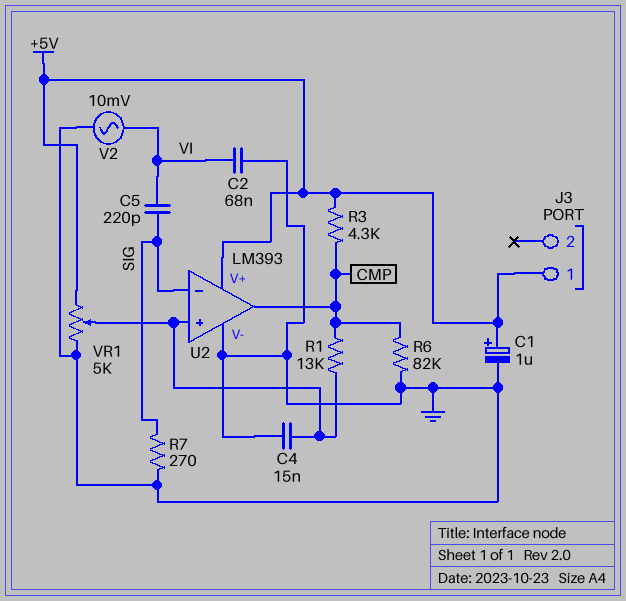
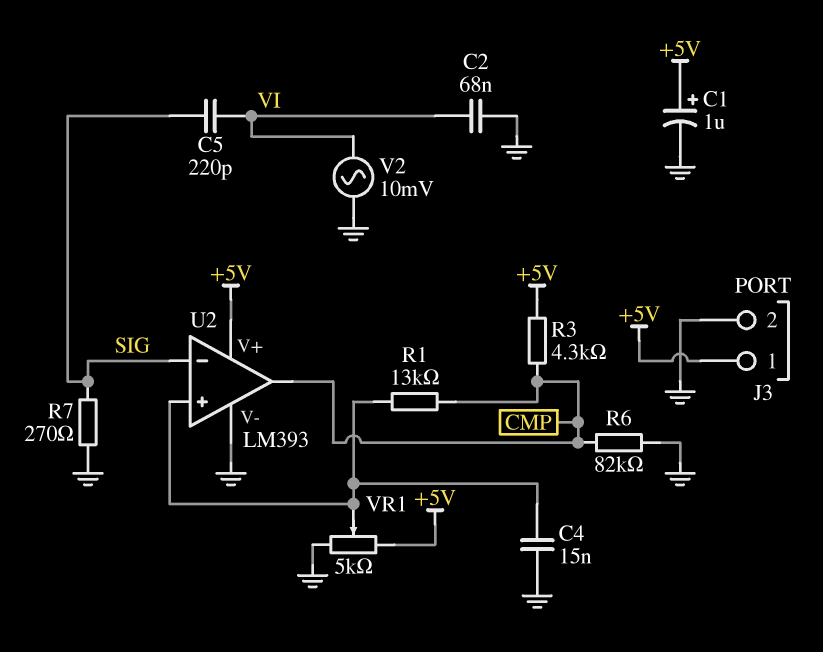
J3 pin 2: none -> GND

